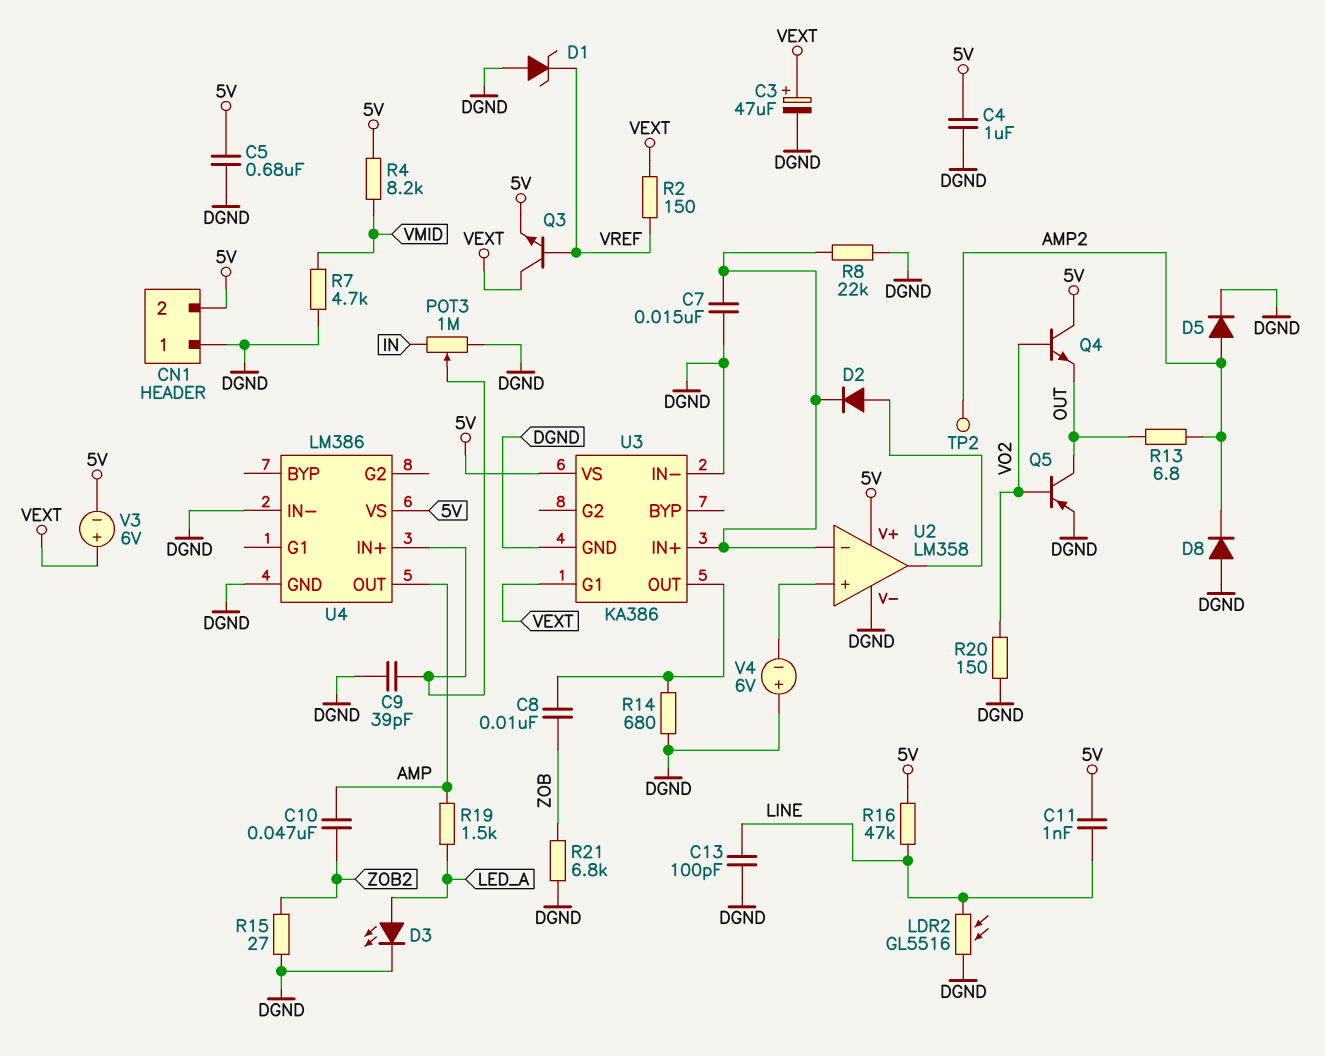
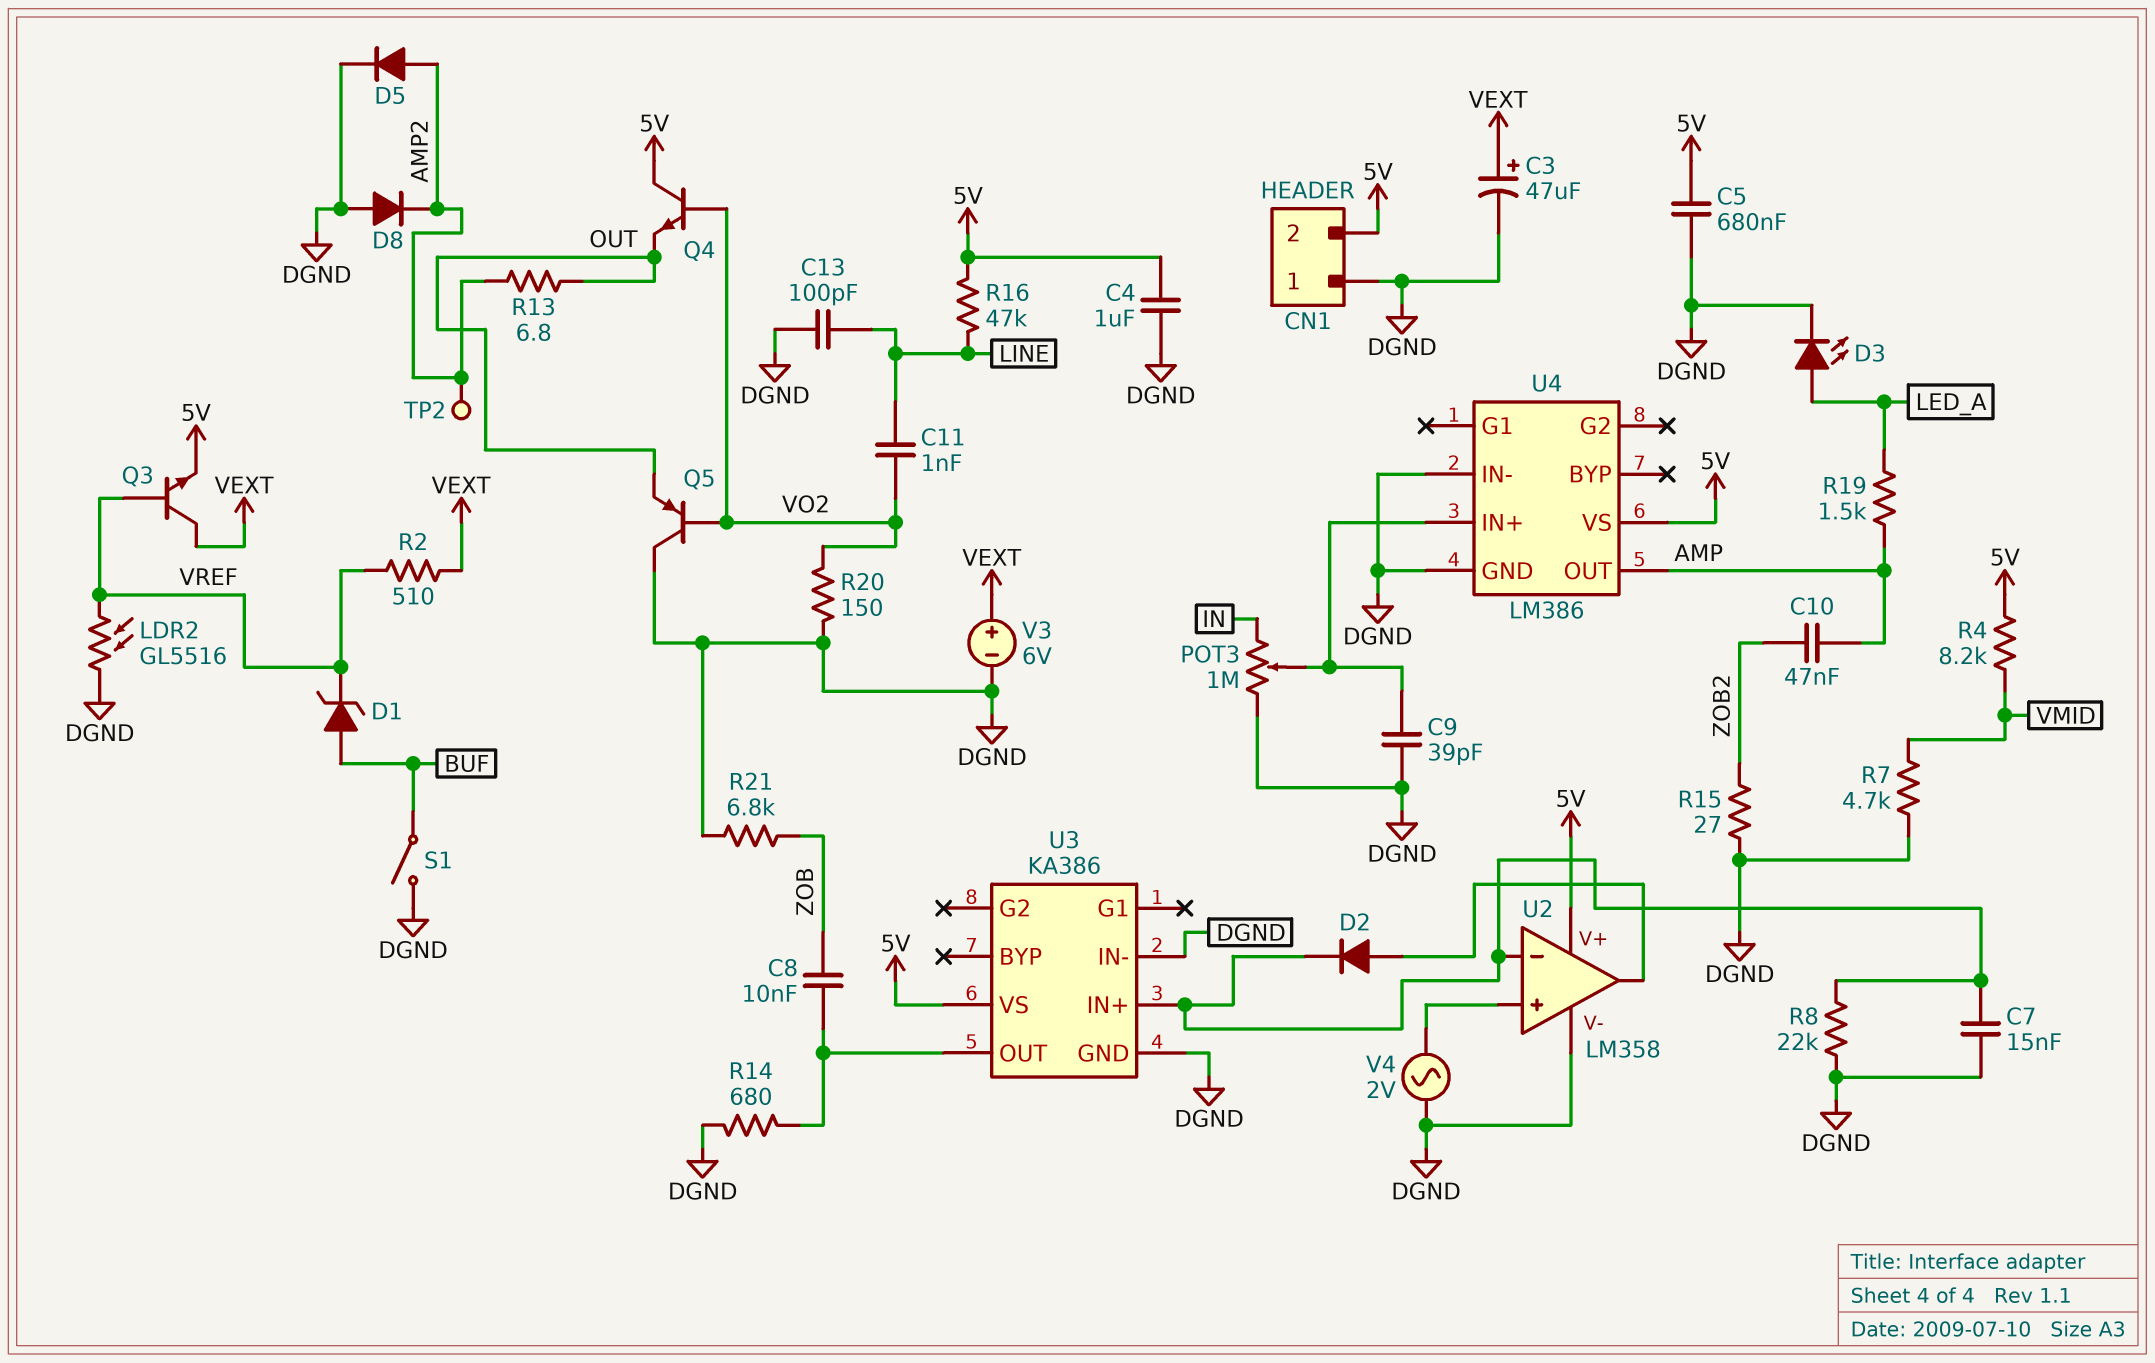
C11: 1nF (5V, LINE) -> 1nF (LINE, VO2)
D1: zener (A DGND, K VREF) -> zener (A BUF, K VREF)
LDR2: GL5516 (DGND, LINE) -> GL5516 (DGND, VREF)
Q5: PNP (B VO2, C OUT, E DGND) -> PNP (B VO2, C DGND, E OUT)
R2: 150 (VEXT, VREF) -> 510 (VEXT, VREF)
S1: none -> switch (BUF, DGND)
U3 pin G1: VEXT -> none
V3: 6V (plus VEXT, minus 5V) -> 6V (plus VEXT, minus DGND)
V4: 6V (plus DGND, minus U2/in+) -> AC 2V (DGND, U2/in+)

